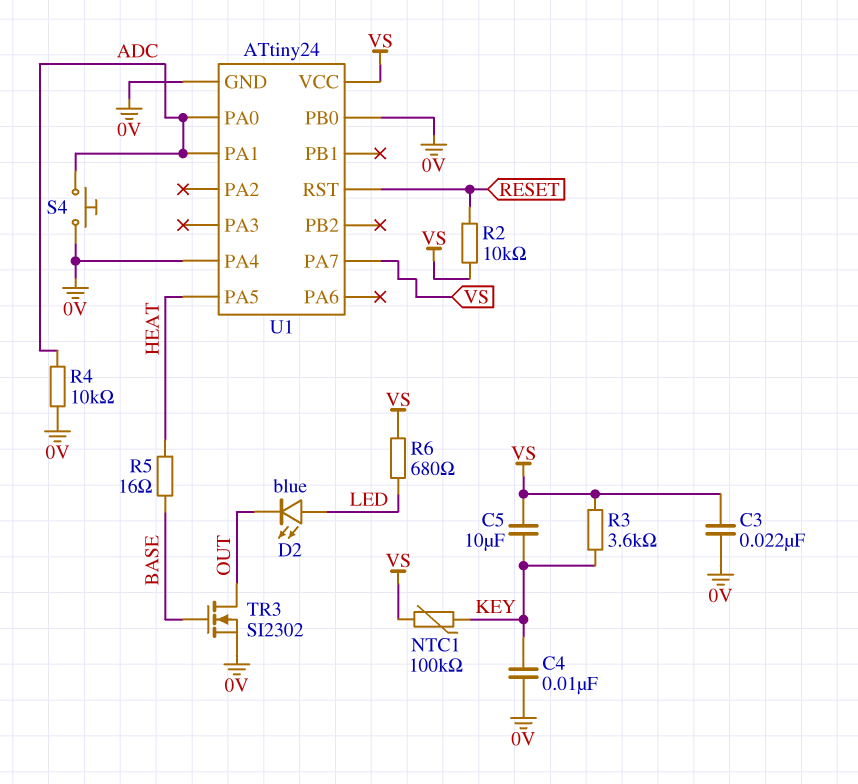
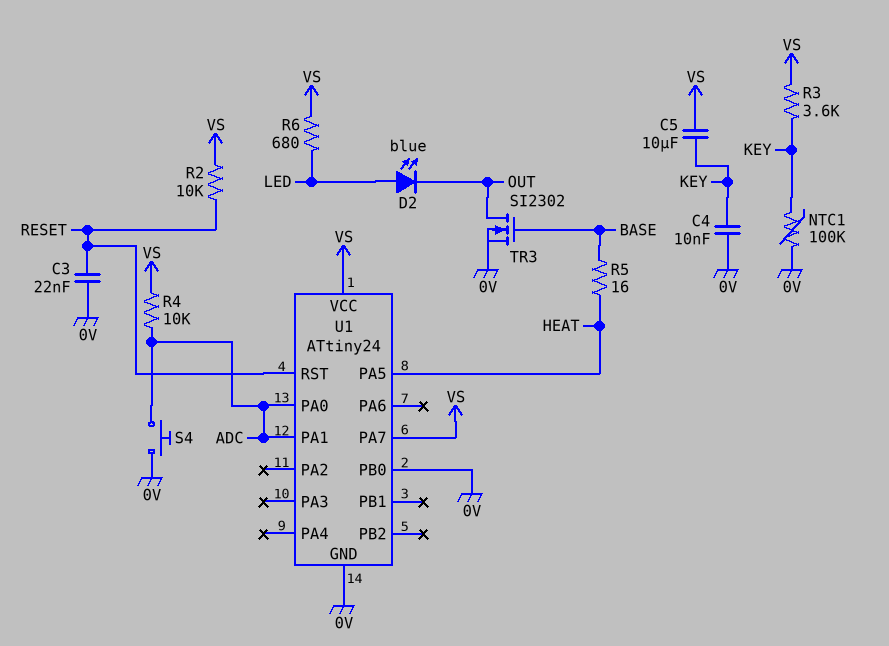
C3: 22nF (0V, VS) -> 22nF (0V, RESET)
NTC1: 100k (KEY, VS) -> 100k (0V, KEY)
R4: 10k (0V, ADC) -> 10k (ADC, VS)
U1 pin PA4: 0V -> none

